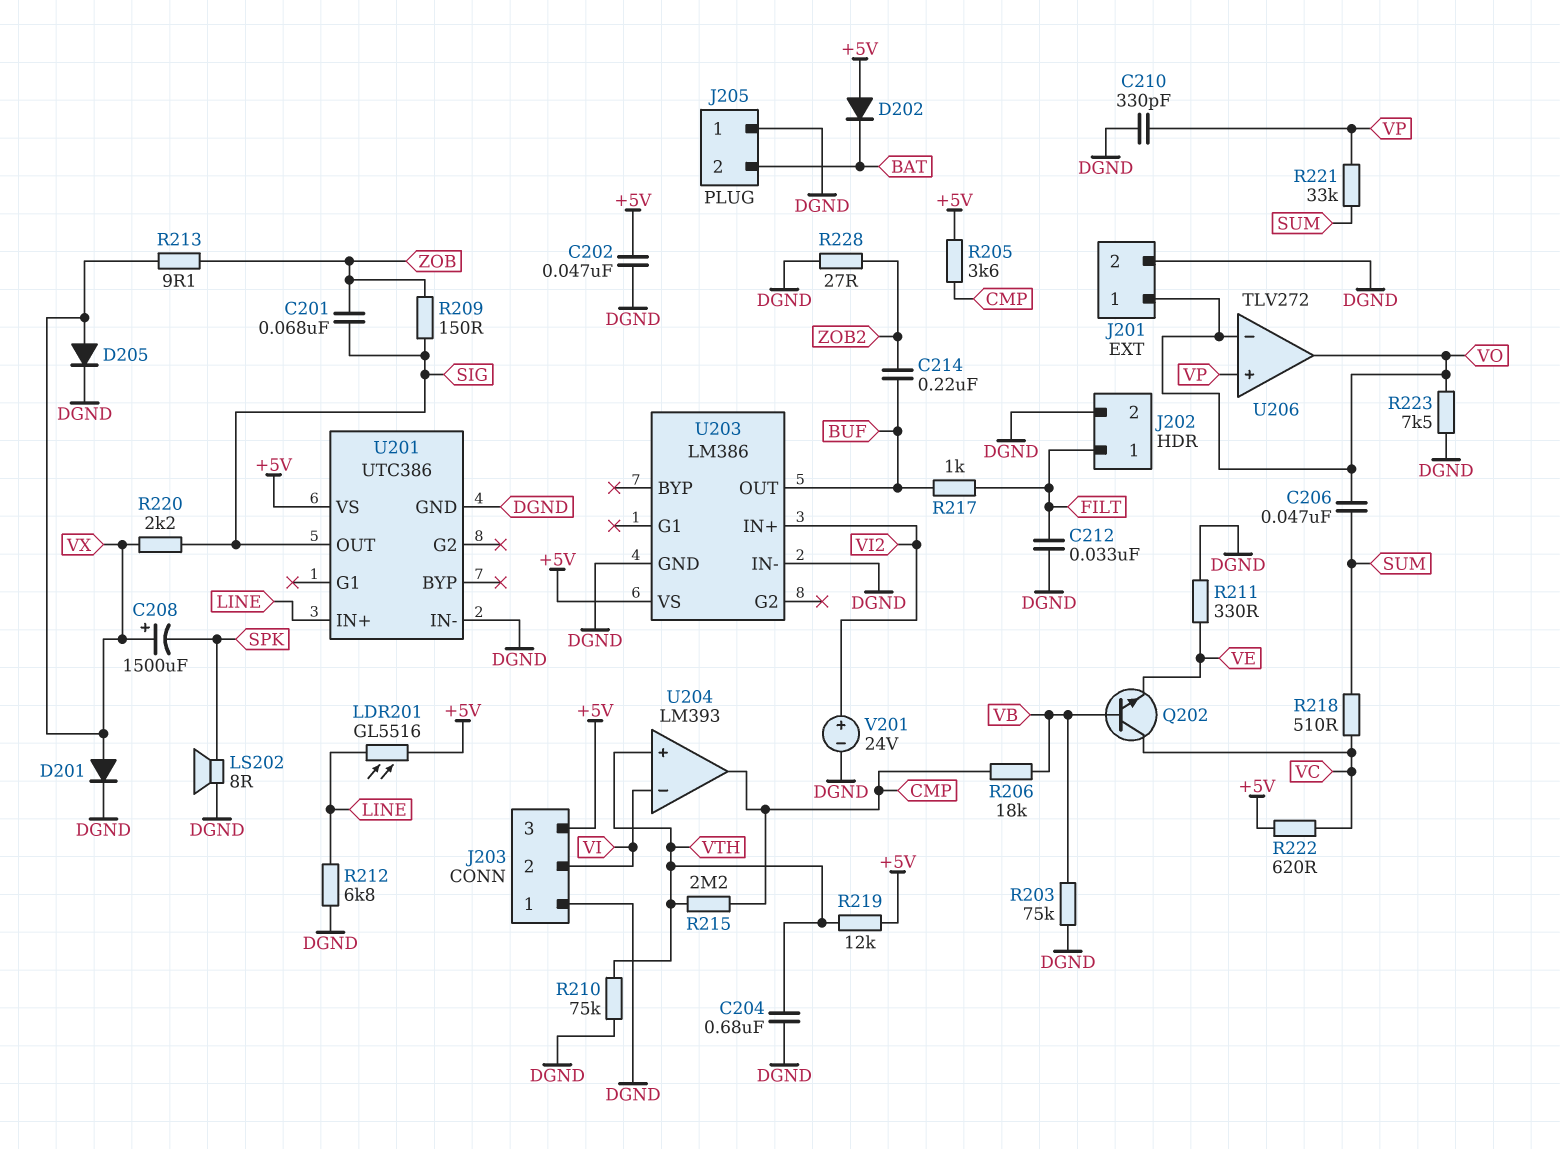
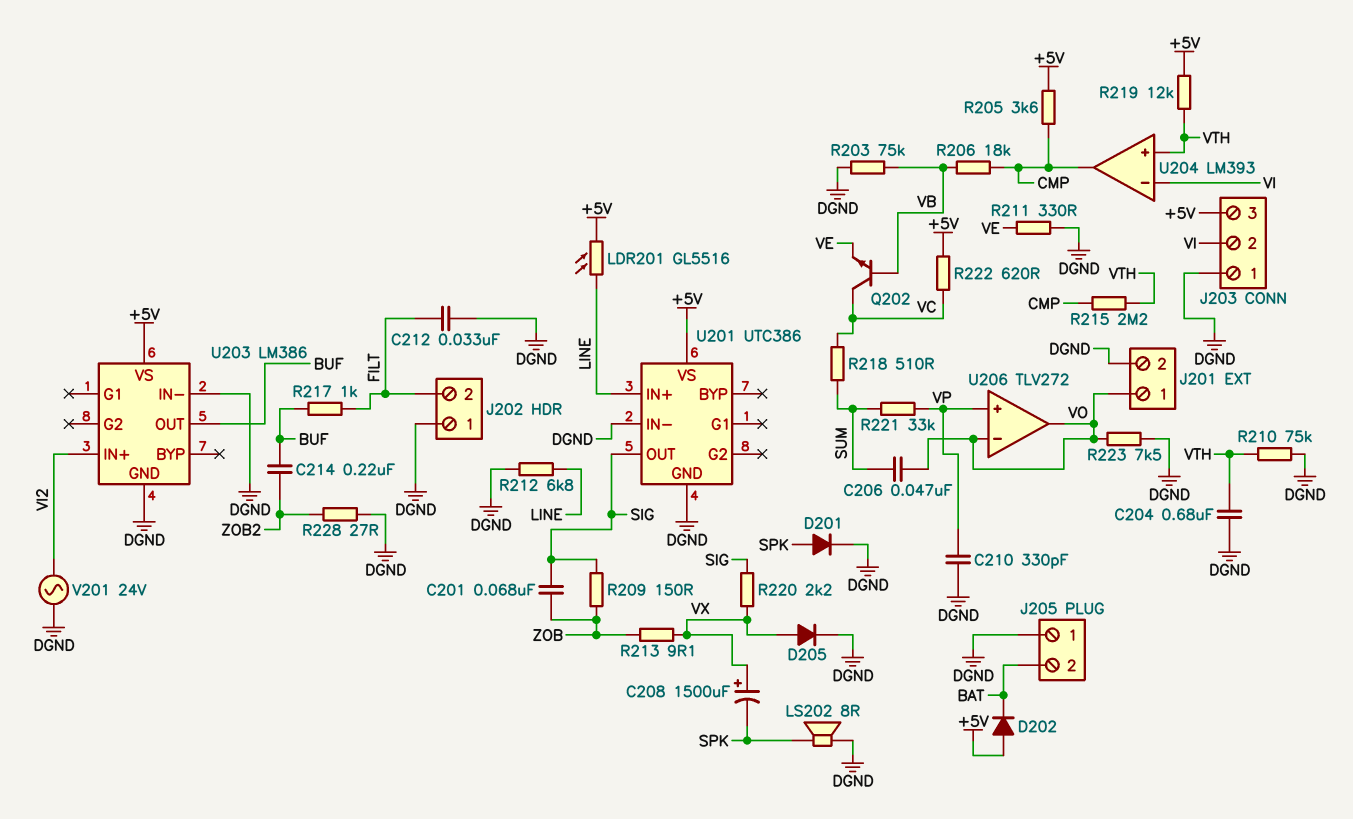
C202: 47nF (+5V, DGND) -> none
D201: diode (A VX, K DGND) -> diode (A SPK, K DGND)
J202 pin 1: FILT -> DGND
J202 pin 2: DGND -> FILT
V201: 24V (plus VI2, minus DGND) -> AC 24V (DGND, VI2)

